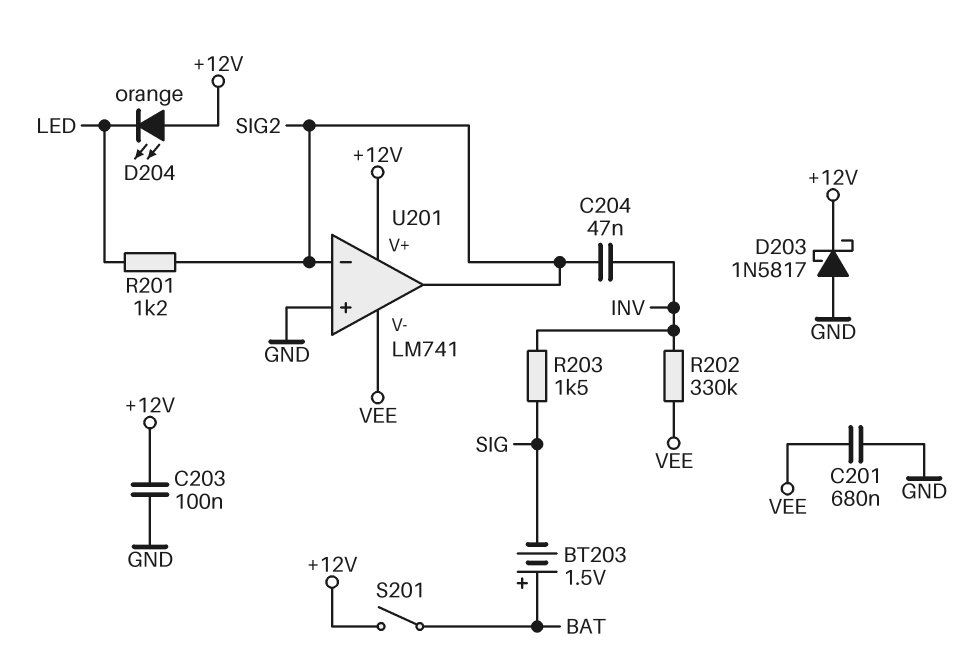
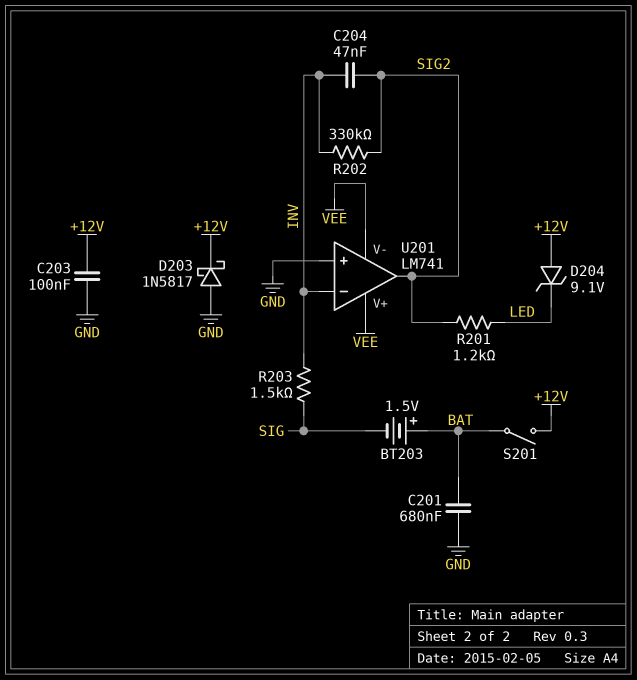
C201: 680nF (GND, VEE) -> 680nF (BAT, GND)
D204: LED orange (A +12V, K LED) -> zener 9.1V (A +12V, K LED)
R202: 330k (INV, VEE) -> 330k (INV, SIG2)
U201 pin V+: +12V -> VEE
U201 pin in-: SIG2 -> INV

